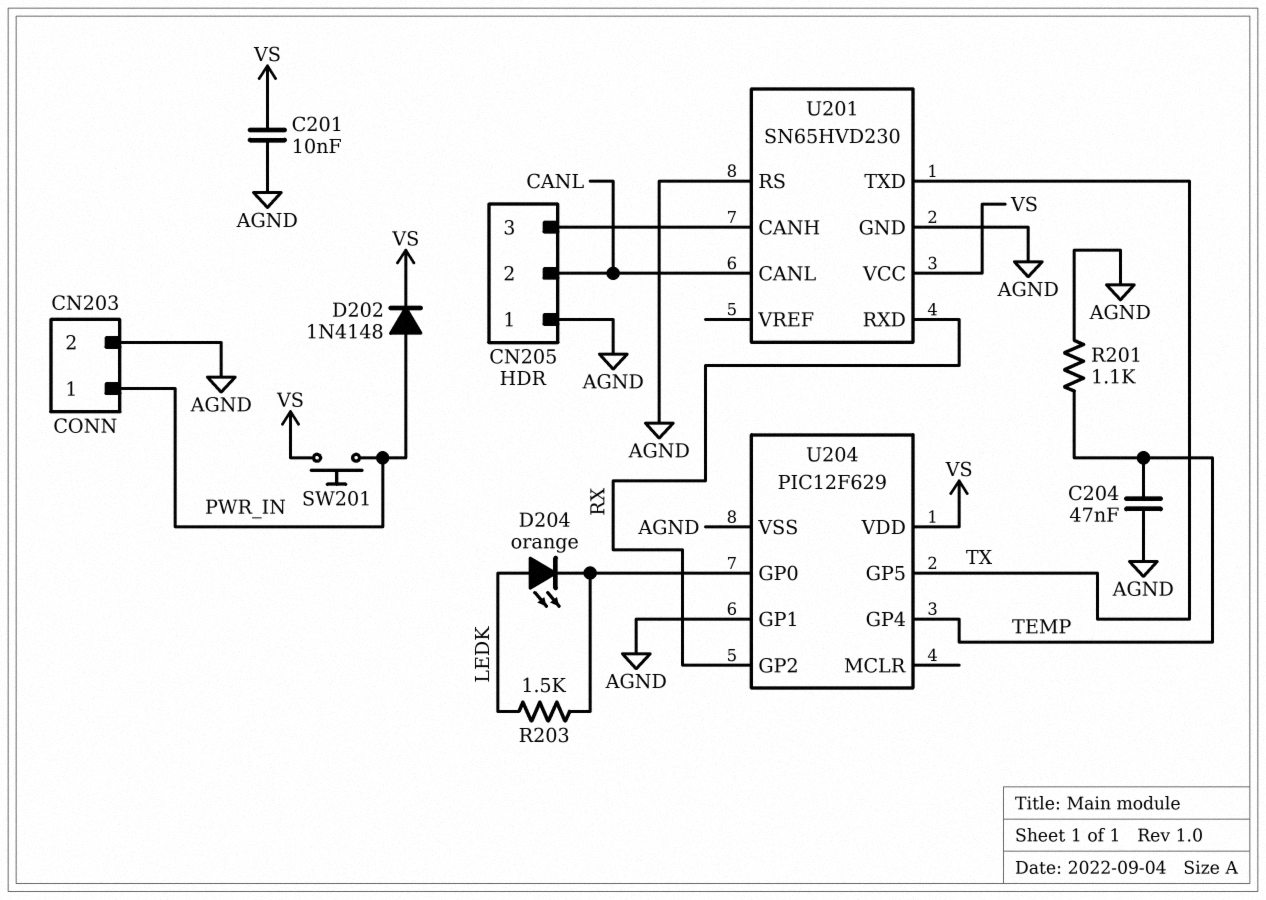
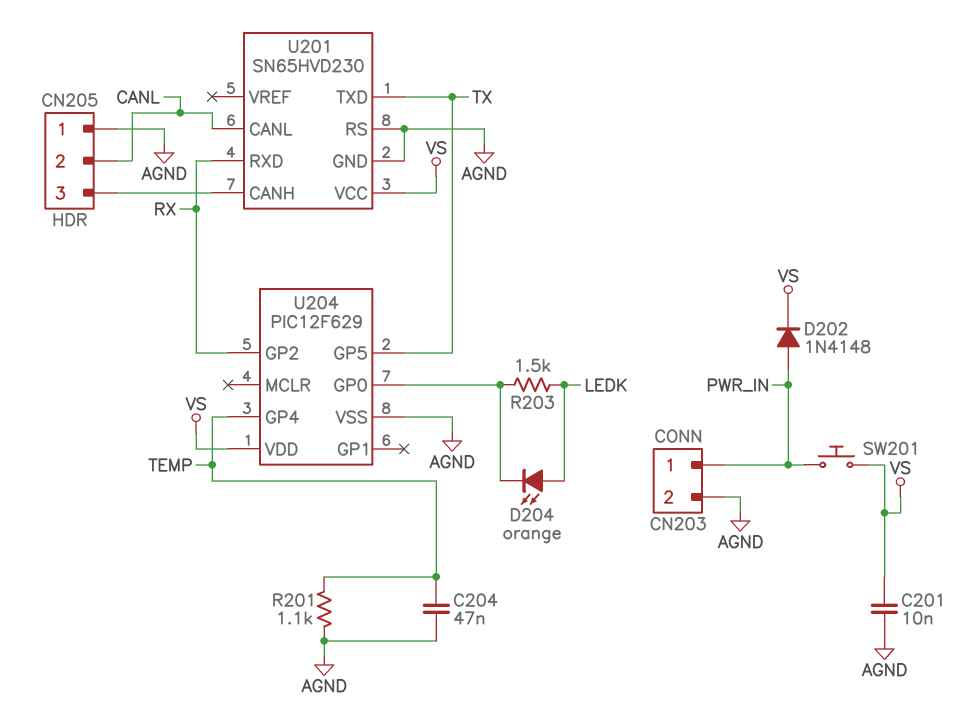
U204 pin GP1: AGND -> none

